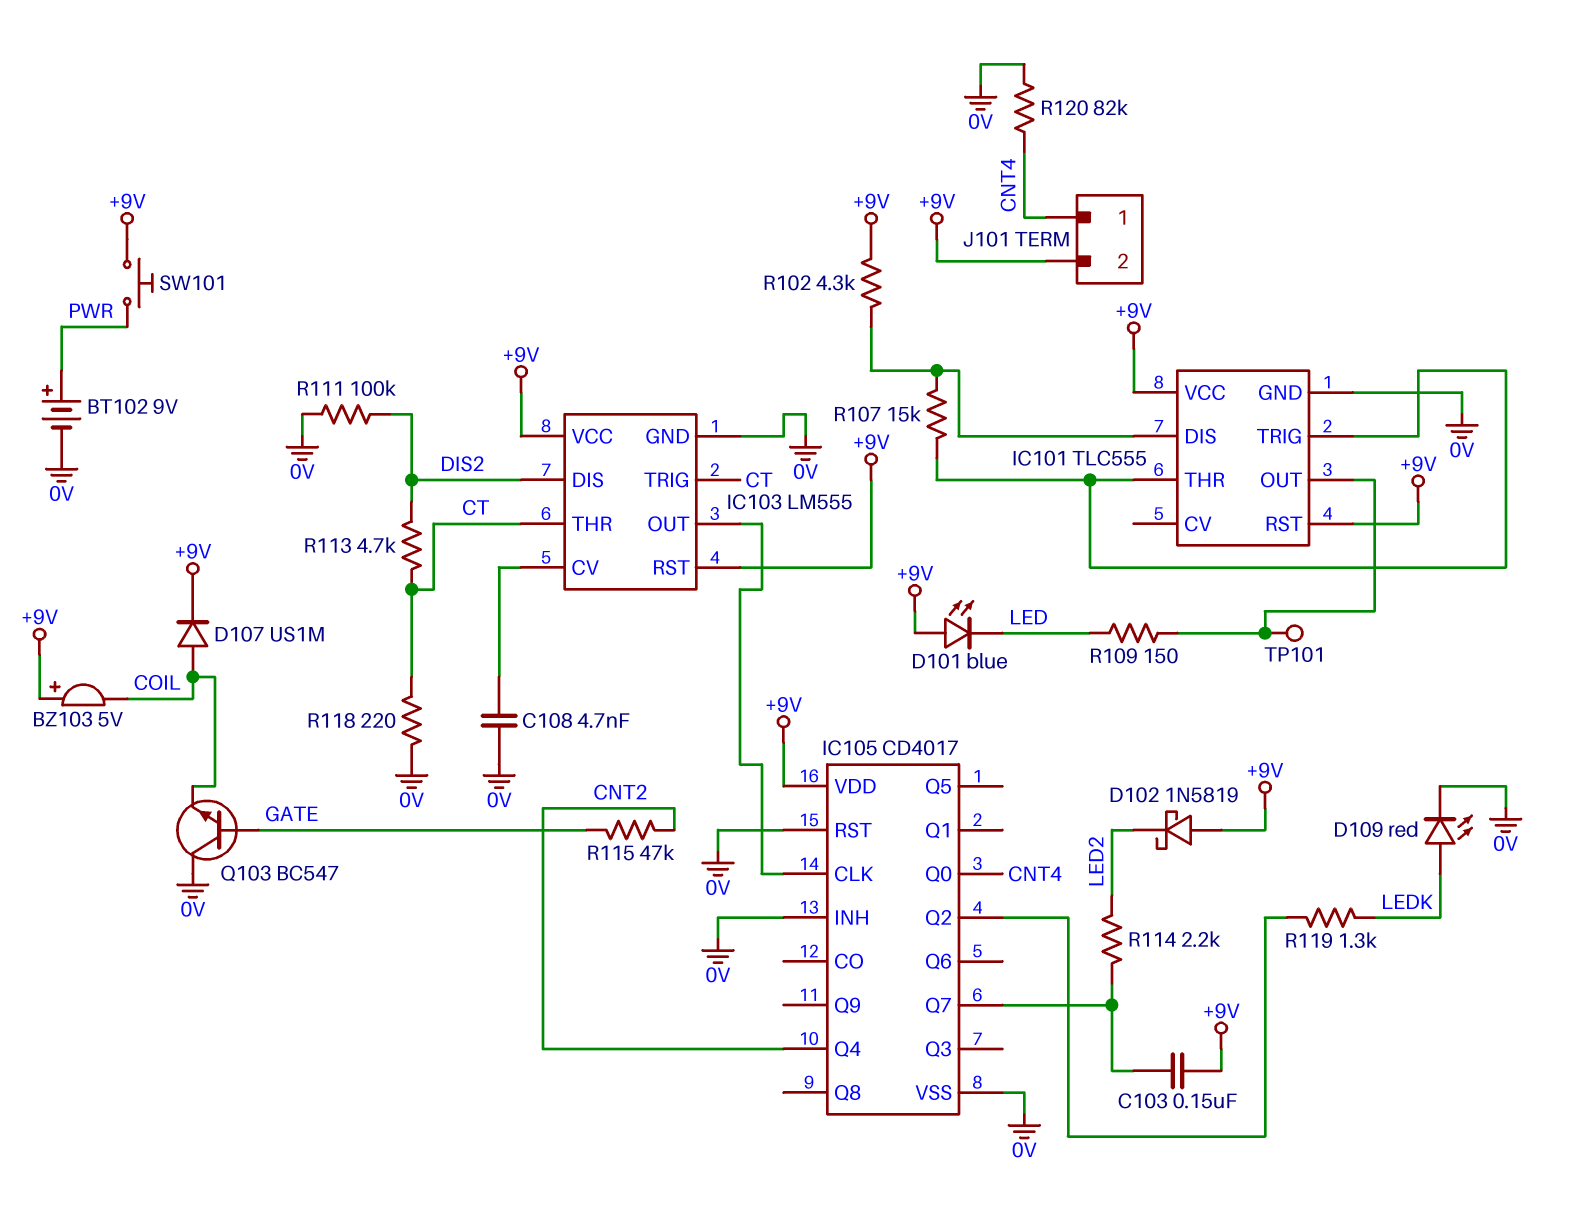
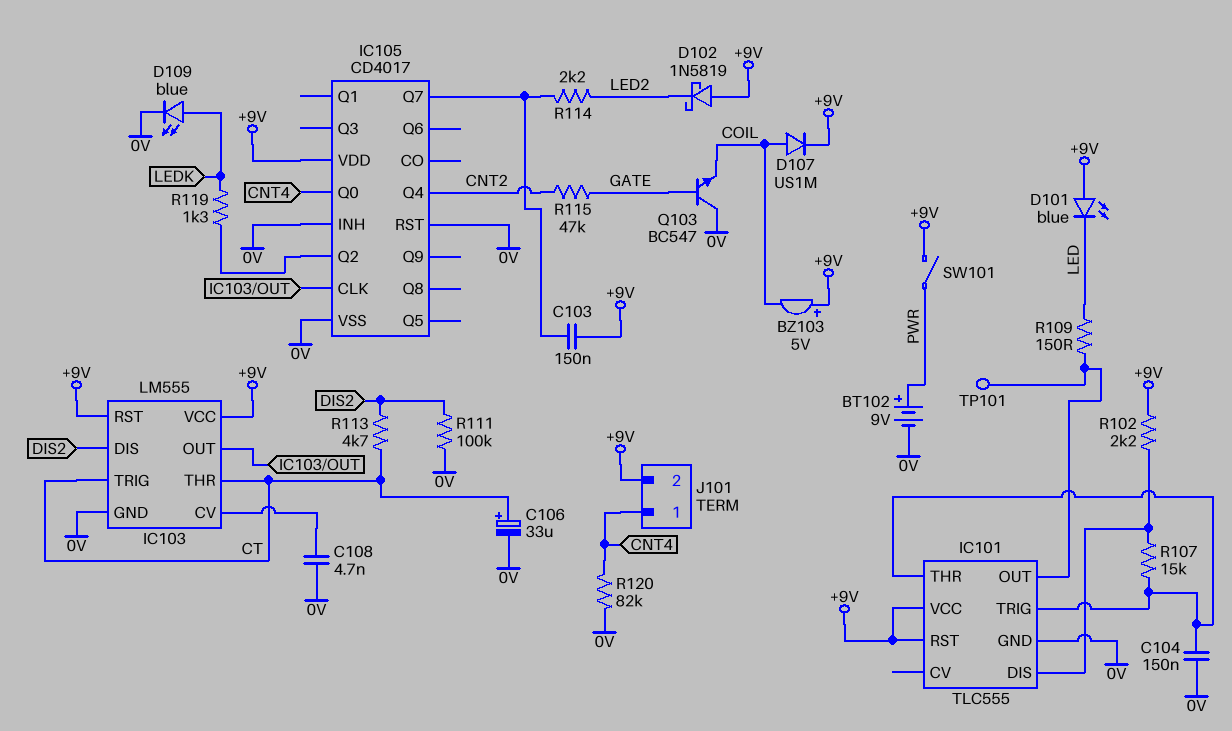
C104: none -> 150nF (0V, IC101/THR)
C106: none -> 33uF (plus CT, minus 0V)
D109: LED red (A LEDK, K 0V) -> LED blue (A LEDK, K 0V)
R102: 4.3k (+9V, IC101/DIS) -> 2.2k (+9V, IC101/DIS)
R118: 220 (0V, CT) -> none
SW101: button (+9V, PWR) -> switch (+9V, PWR)

